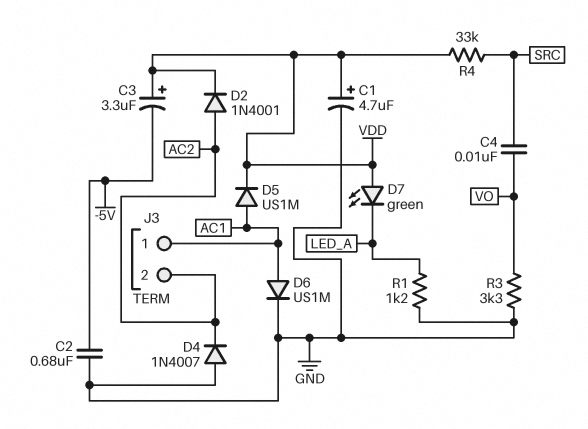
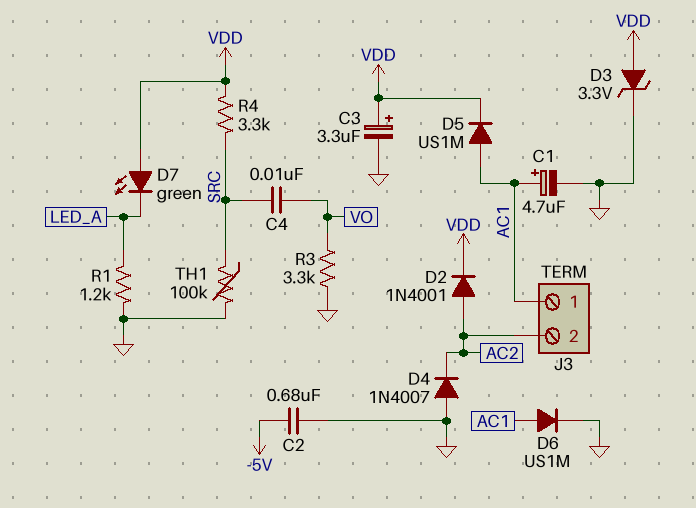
C1: 4.7uF (plus VDD, minus GND) -> 4.7uF (plus AC1, minus GND)
C3: 3.3uF (plus VDD, minus -5V) -> 3.3uF (plus VDD, minus GND)
D3: none -> zener 3.3V (A VDD, K GND)
R4: 33k (SRC, VDD) -> 3.3k (SRC, VDD)
TH1: none -> 100k (GND, SRC)

